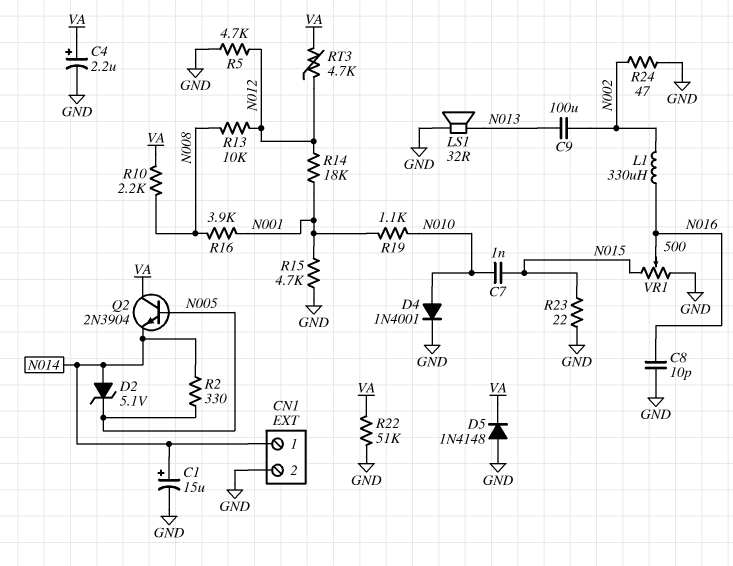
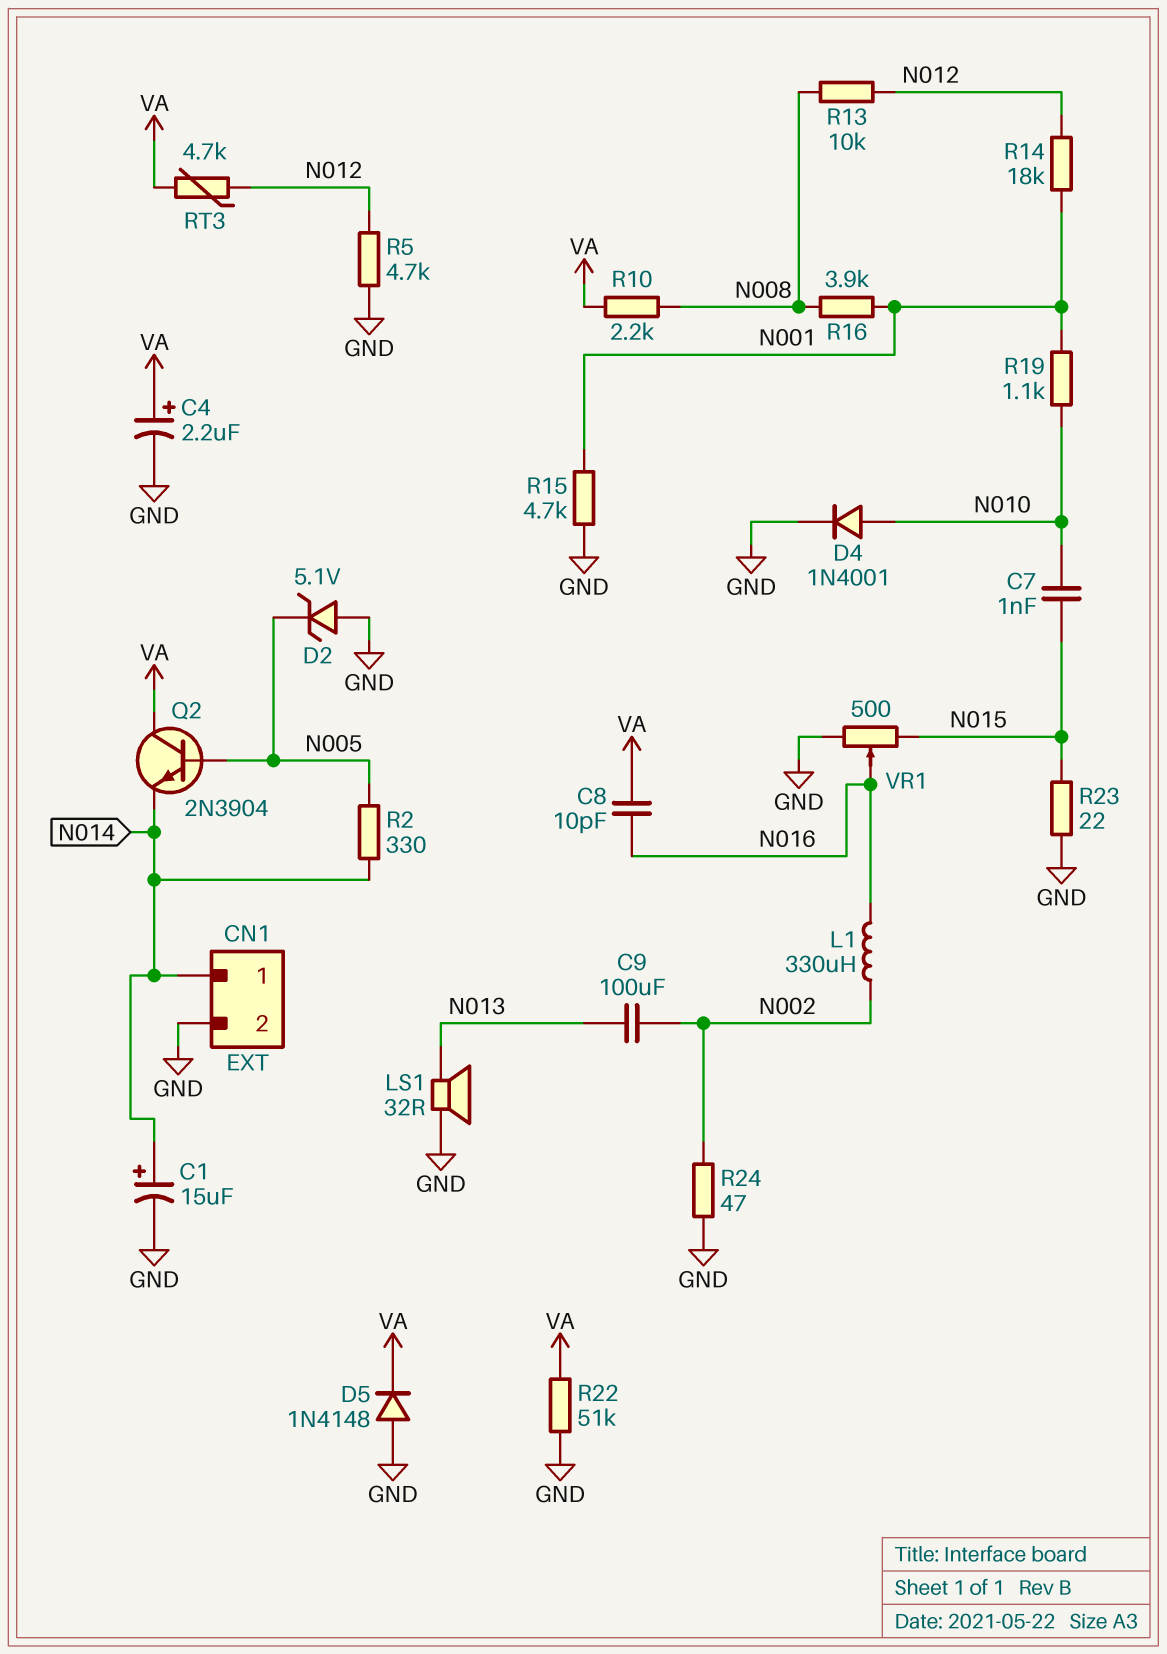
C8: 10pF (GND, N016) -> 10pF (N016, VA)
D2: zener 5.1V (A N014, K N005) -> zener 5.1V (A GND, K N005)

